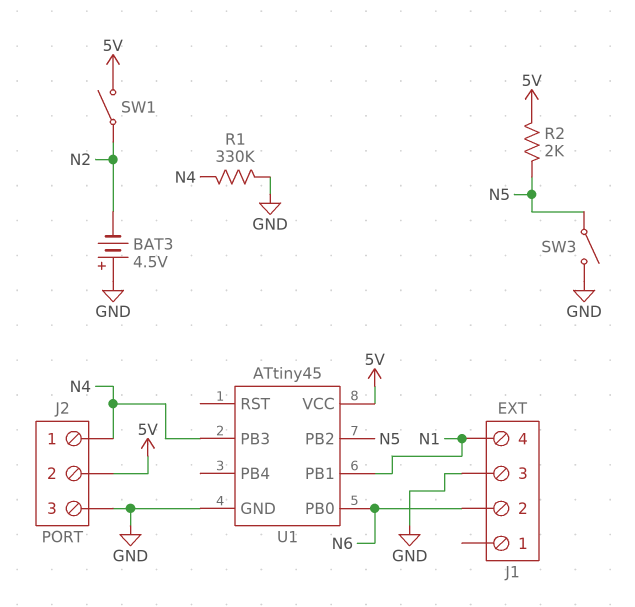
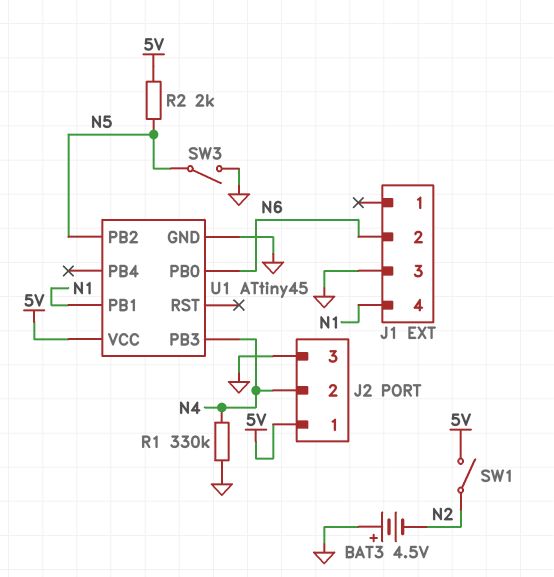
J2 pin 1: N4 -> 5V
J2 pin 2: 5V -> N4

